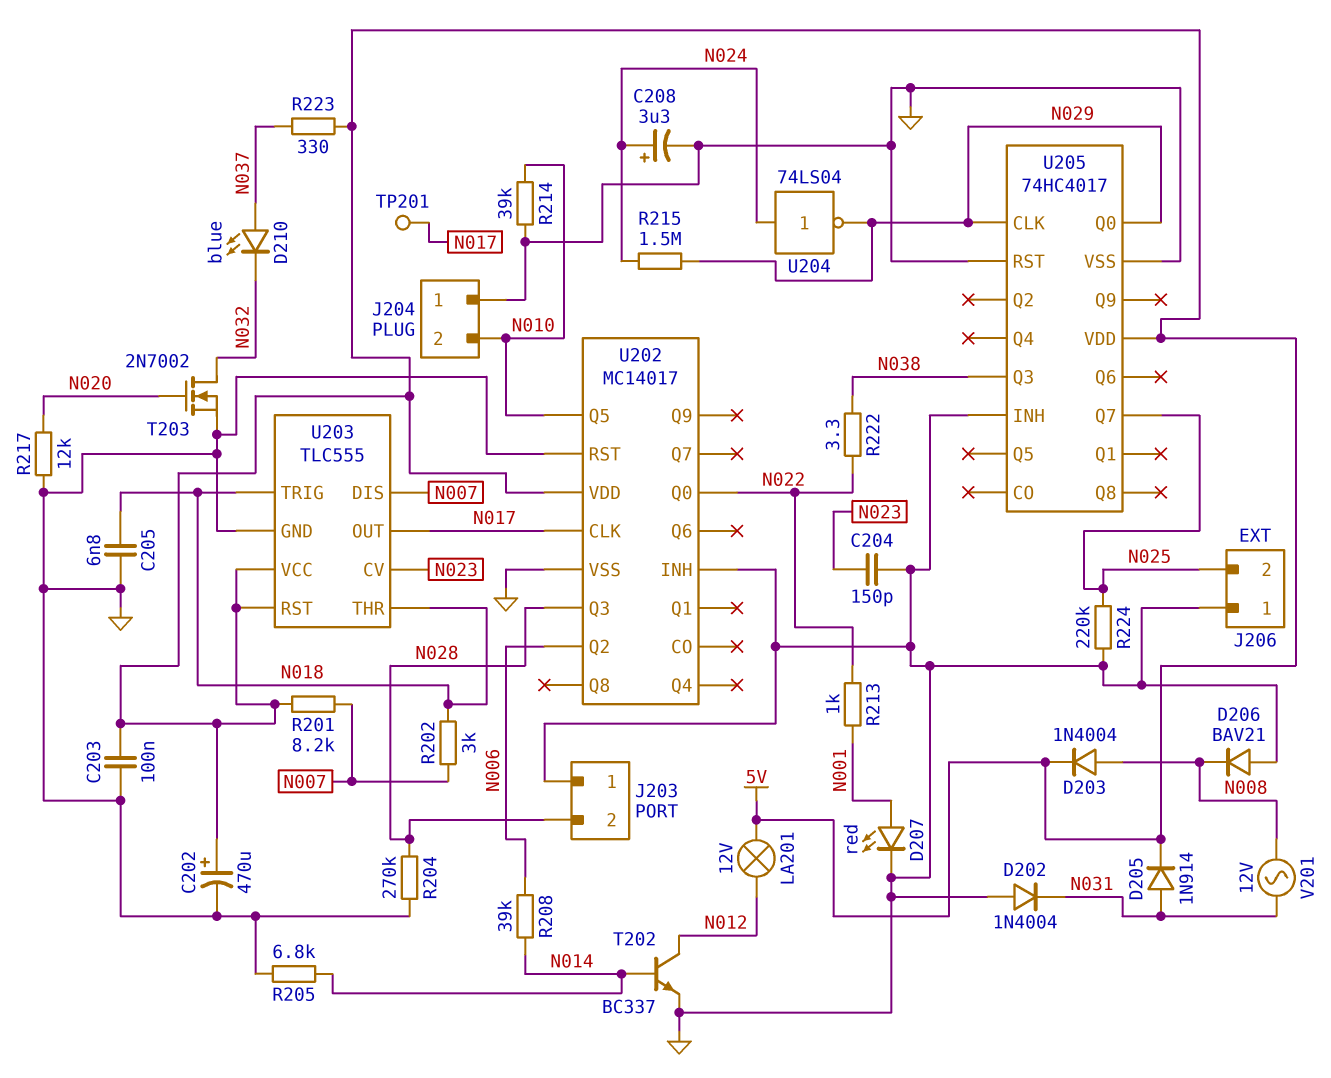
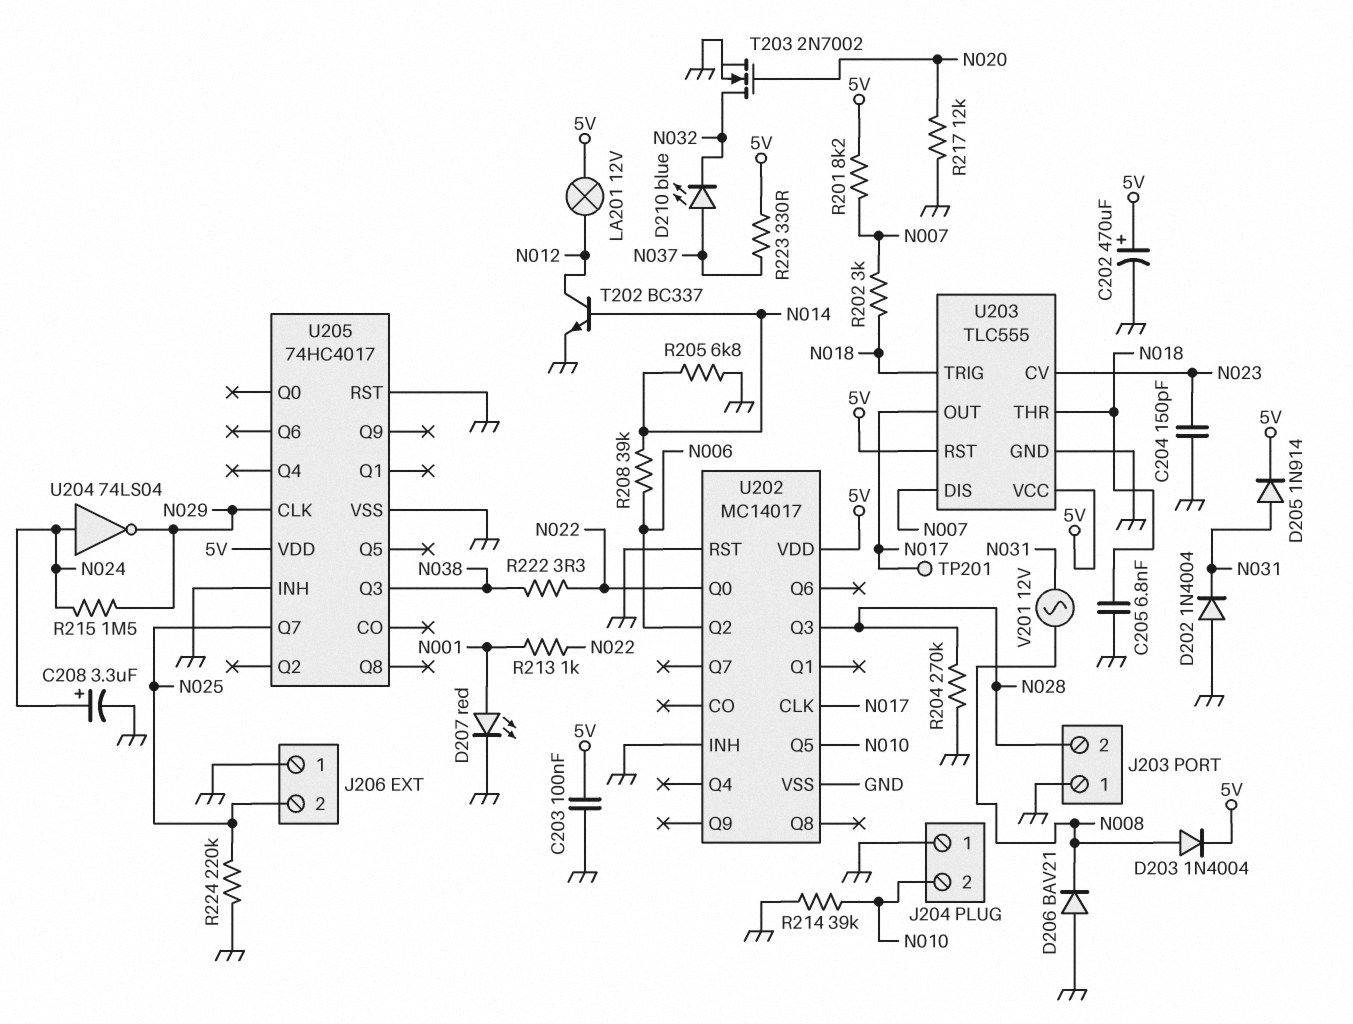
U205 pin Q0: N029 -> none

